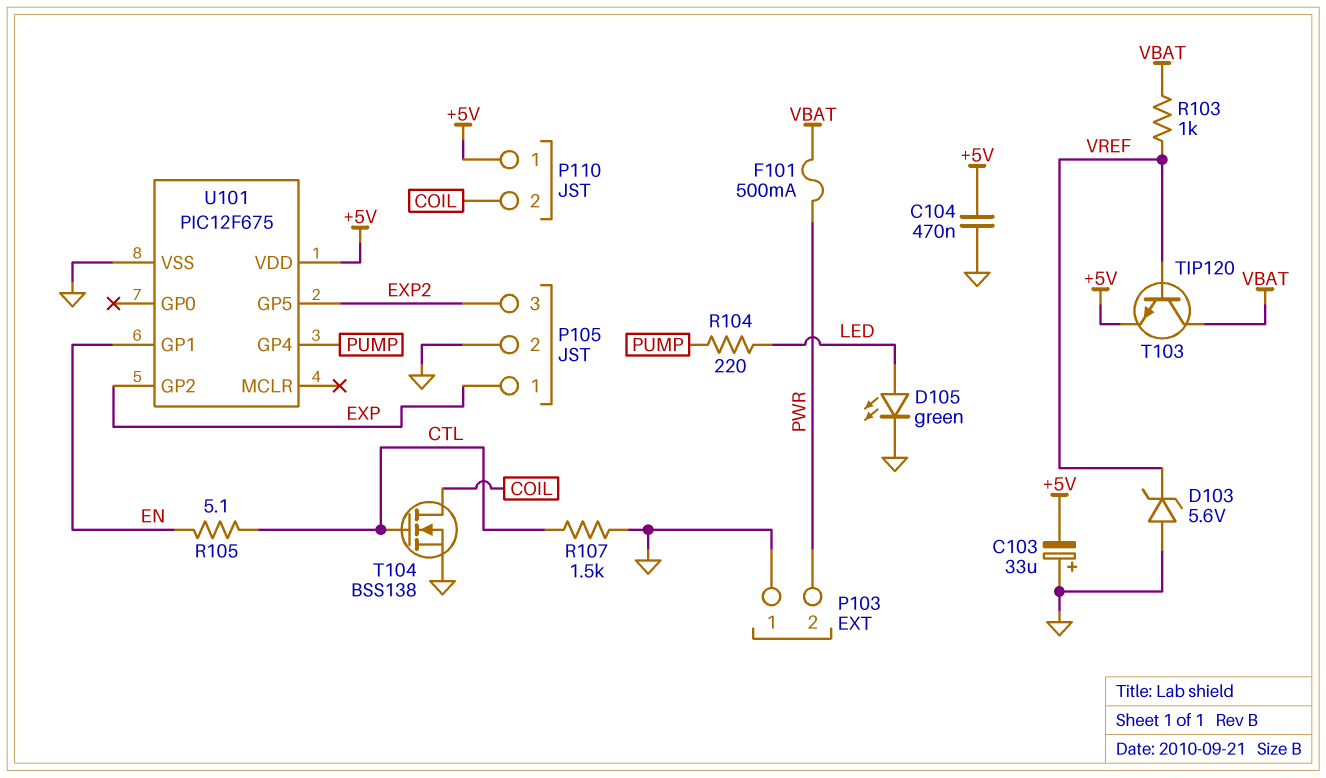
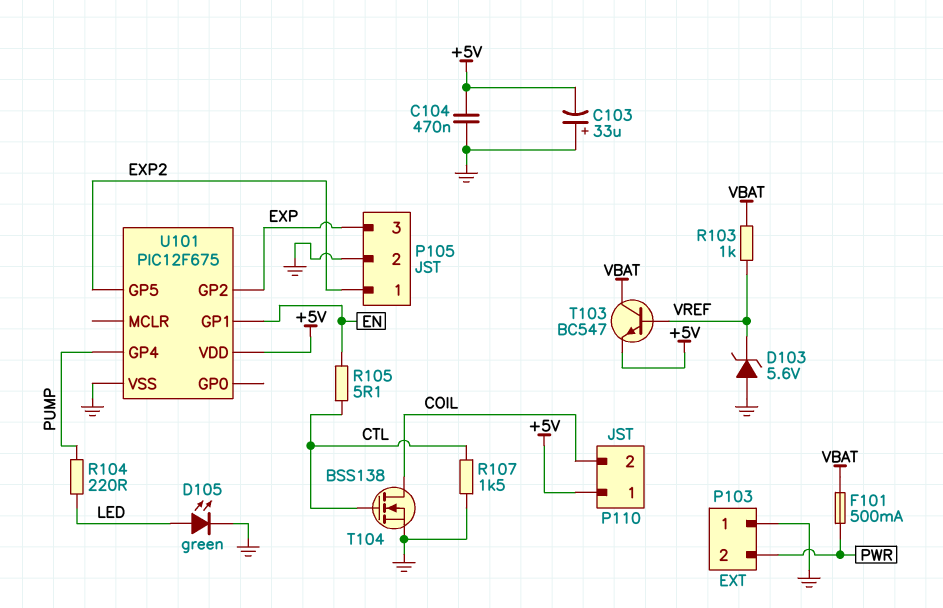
P105 pin 1: EXP -> EXP2
P105 pin 3: EXP2 -> EXP
T103: NPN TIP120 (B VREF, C VBAT, E +5V) -> NPN BC547 (B VREF, C VBAT, E +5V)

